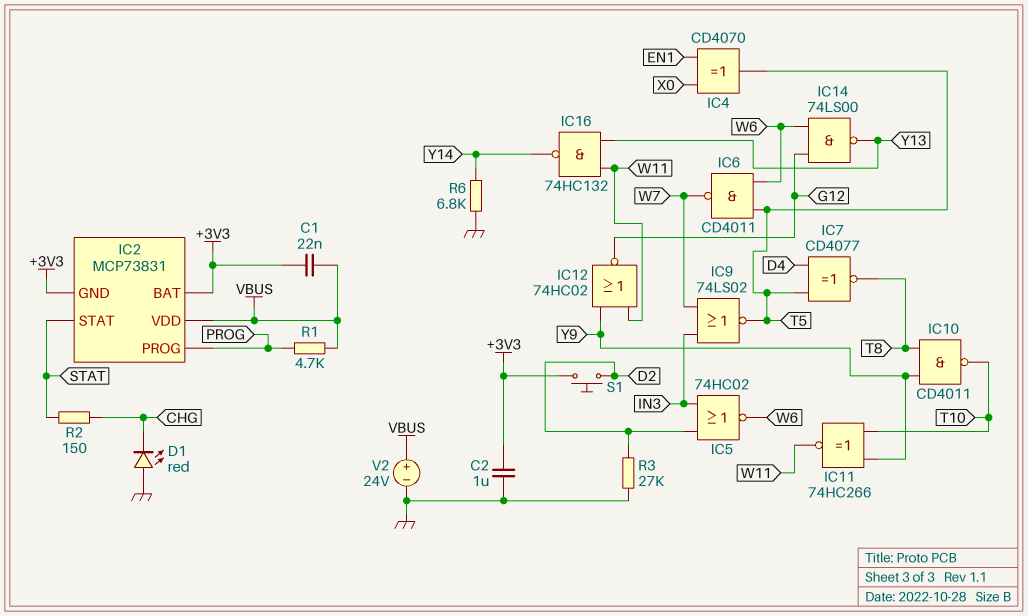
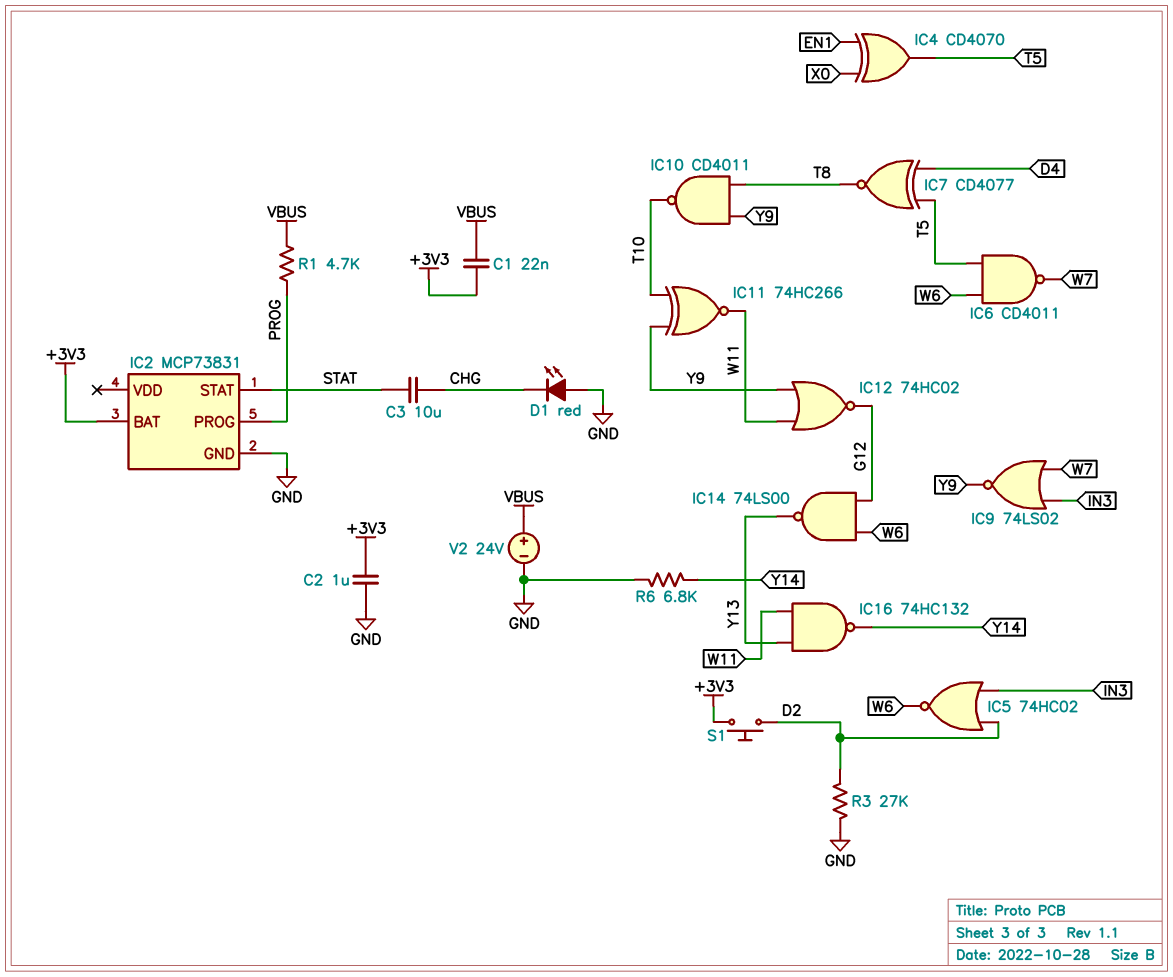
C3: none -> 10uF (CHG, STAT)
IC2 pin GND: +3V3 -> GND
IC2 pin VDD: VBUS -> none
IC9: NOR 74LS02 (in IN3, in W7, out T5) -> NOR 74LS02 (in IN3, in W7, out Y9)
R2: 150 (CHG, STAT) -> none

